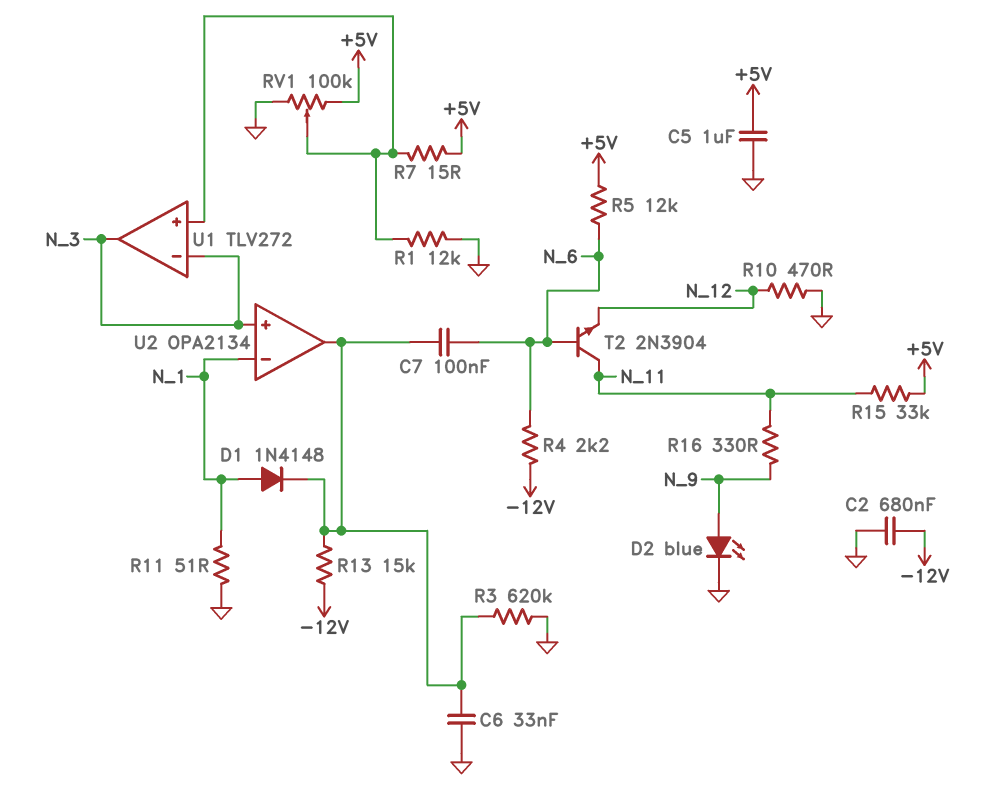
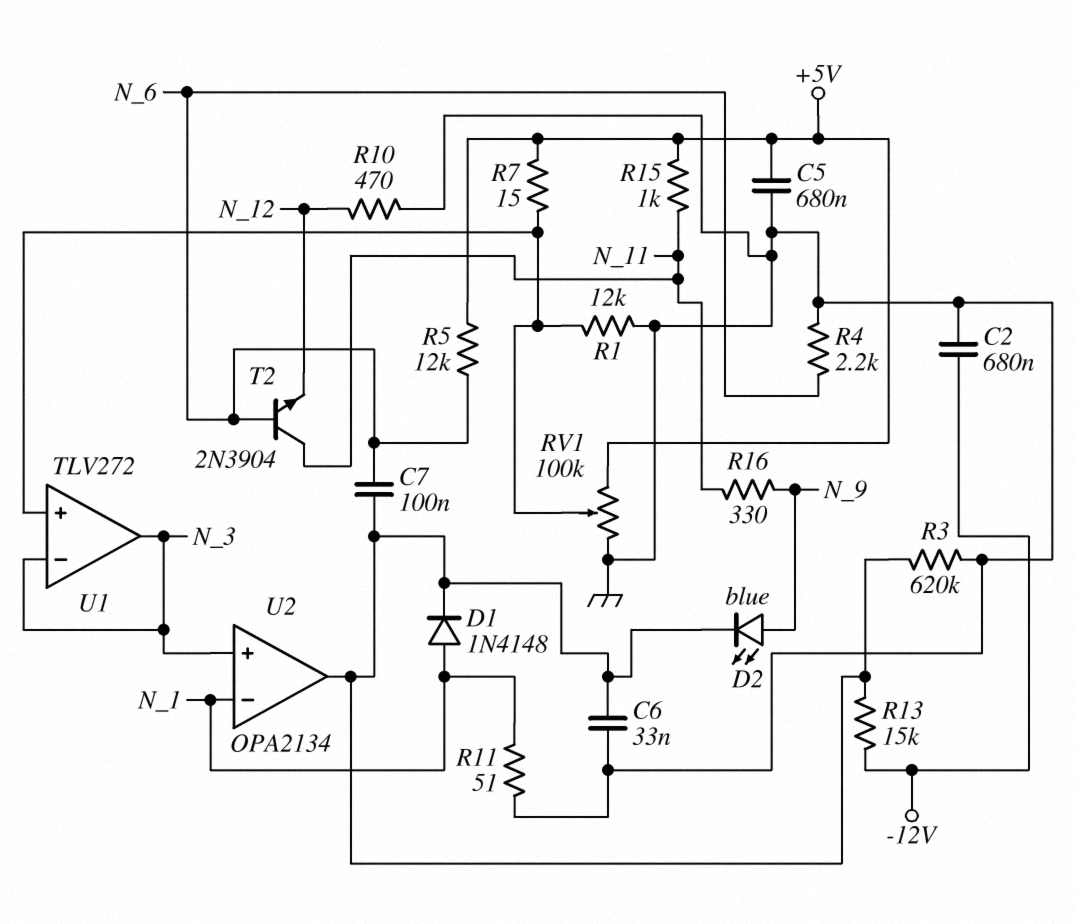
C5: 1uF (+5V, GND) -> 680nF (+5V, GND)
D2: LED blue (A N_9, K GND) -> LED blue (A N_9, K U2/out)
R4: 2.2k (-12V, N_6) -> 2.2k (GND, N_6)
R15: 33k (+5V, N_11) -> 1k (+5V, N_11)

